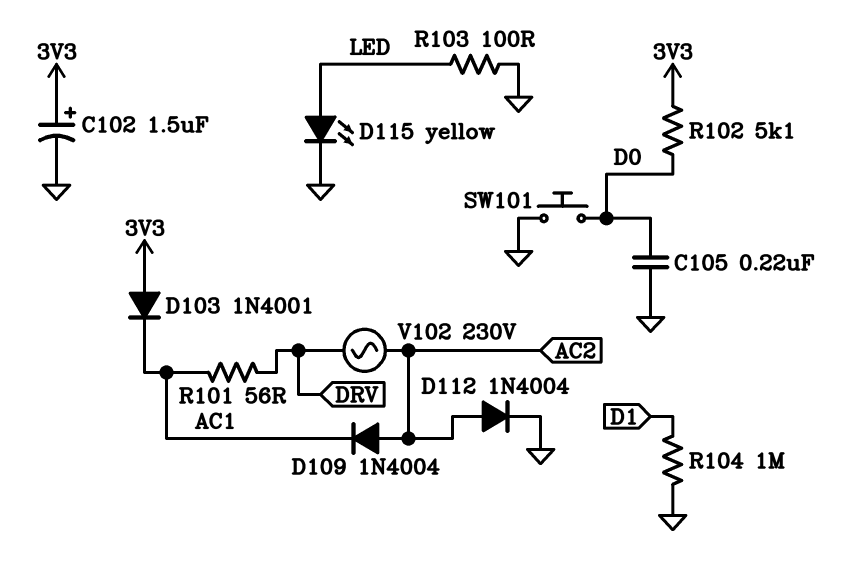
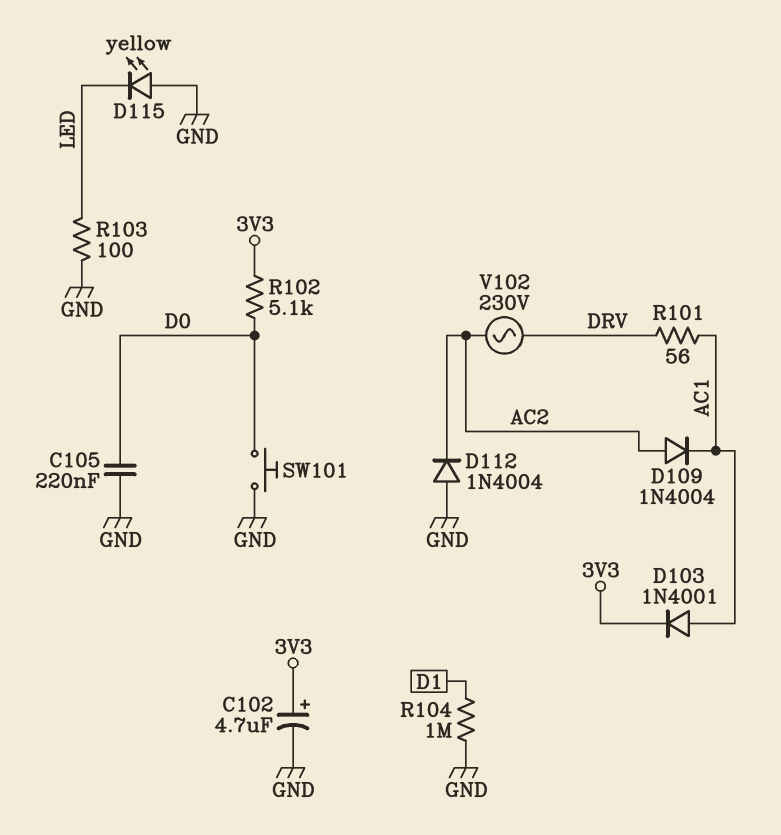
C102: 1.5uF (plus 3V3, minus GND) -> 4.7uF (plus 3V3, minus GND)
D103: diode 1N4001 (A 3V3, K AC1) -> diode 1N4001 (A AC1, K 3V3)
D112: diode 1N4004 (A AC2, K GND) -> diode 1N4004 (A GND, K AC2)
D115: LED yellow (A LED, K GND) -> LED yellow (A GND, K LED)

